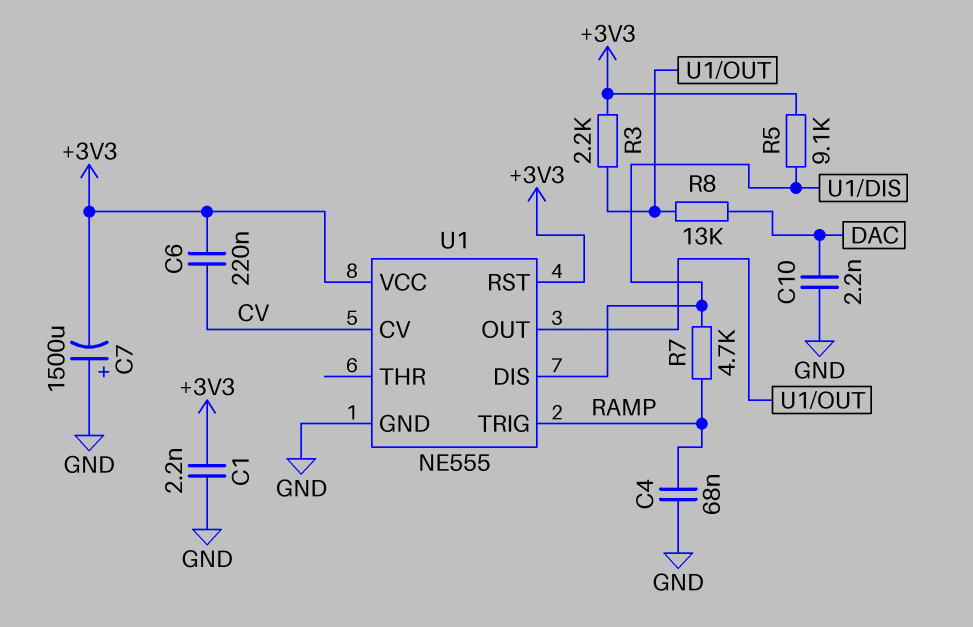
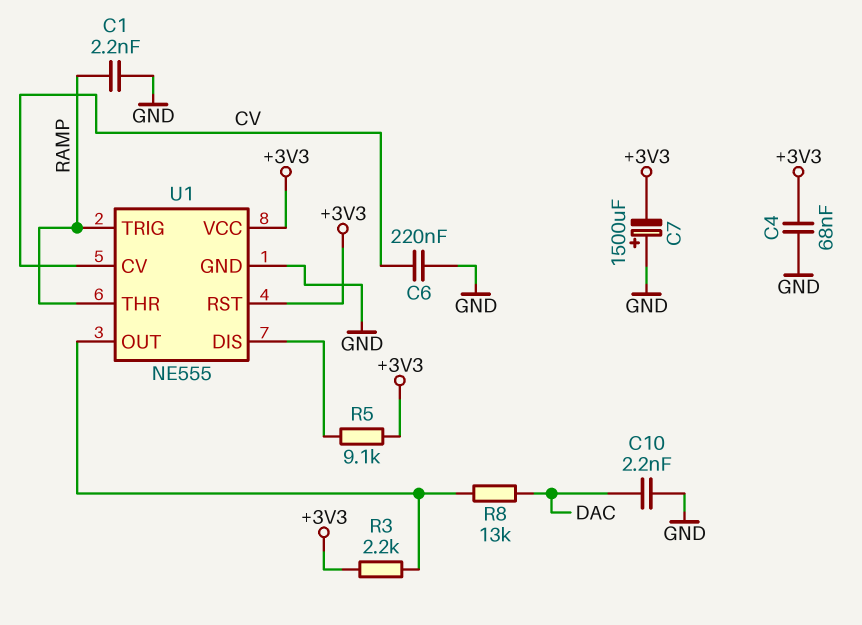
C1: 2.2nF (+3V3, GND) -> 2.2nF (GND, RAMP)
C4: 68nF (GND, RAMP) -> 68nF (+3V3, GND)
C6: 220nF (+3V3, CV) -> 220nF (CV, GND)
R7: 4.7k (RAMP, U1/DIS) -> none
U1 pin THR: none -> RAMP

